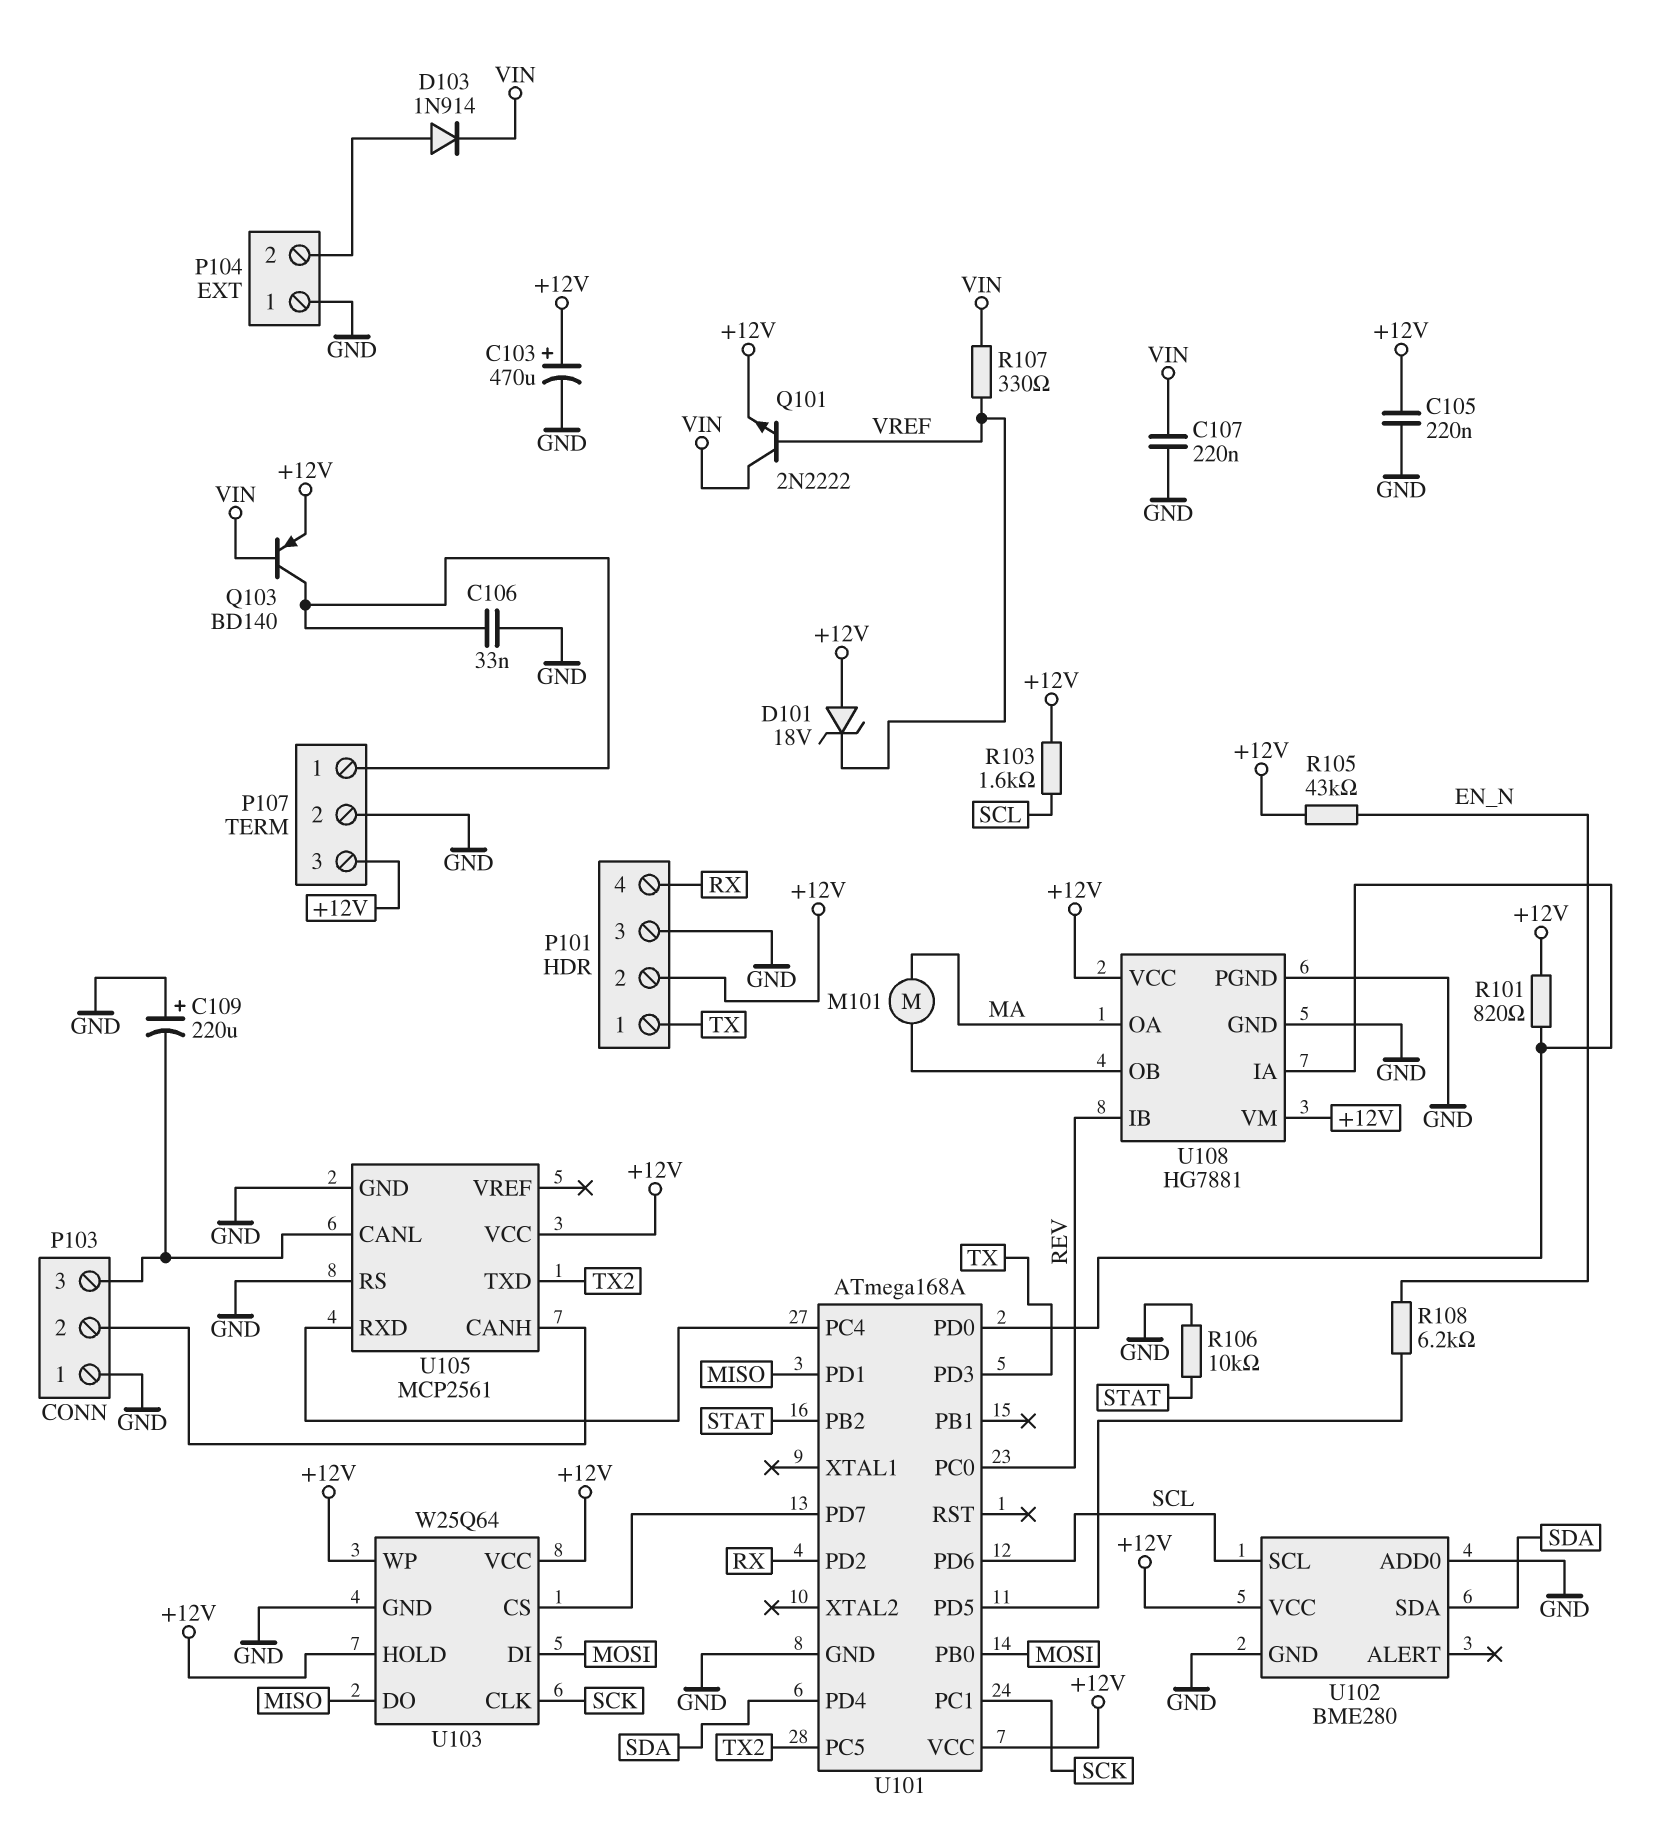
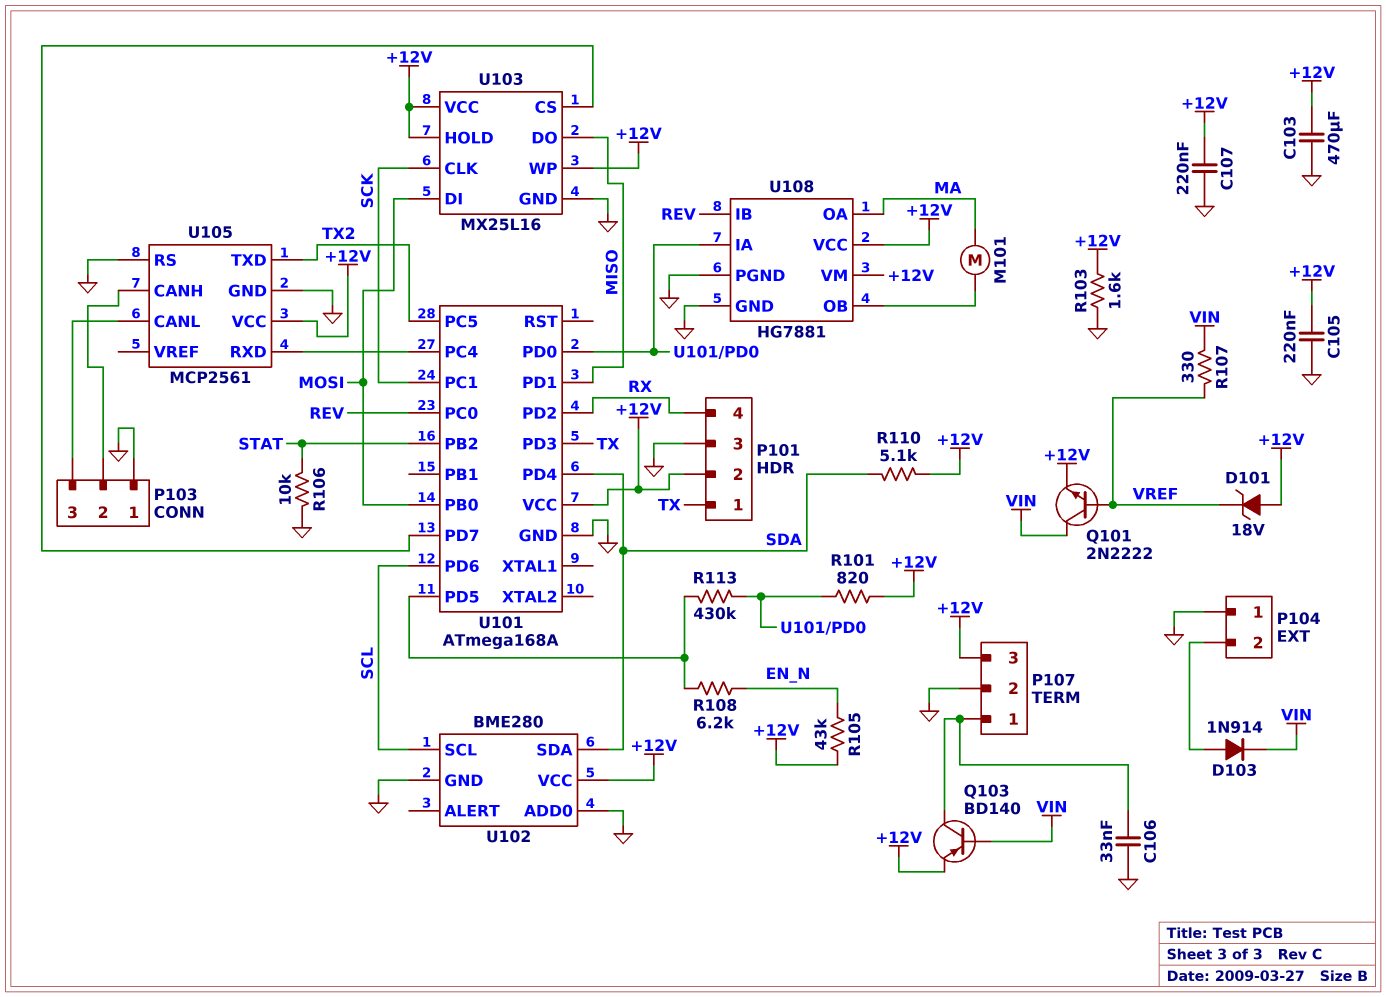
C103: 470uF (plus +12V, minus GND) -> 470uF (+12V, GND)
C107: 220nF (GND, VIN) -> 220nF (+12V, GND)
C109: 220uF (plus GND, minus P103/3) -> none
R103: 1.6k (+12V, SCL) -> 1.6k (+12V, GND)
R110: none -> 5.1k (+12V, SDA)
R113: none -> 430k (U101/PD0, U101/PD5)
U103: W25Q64 -> MX25L16

